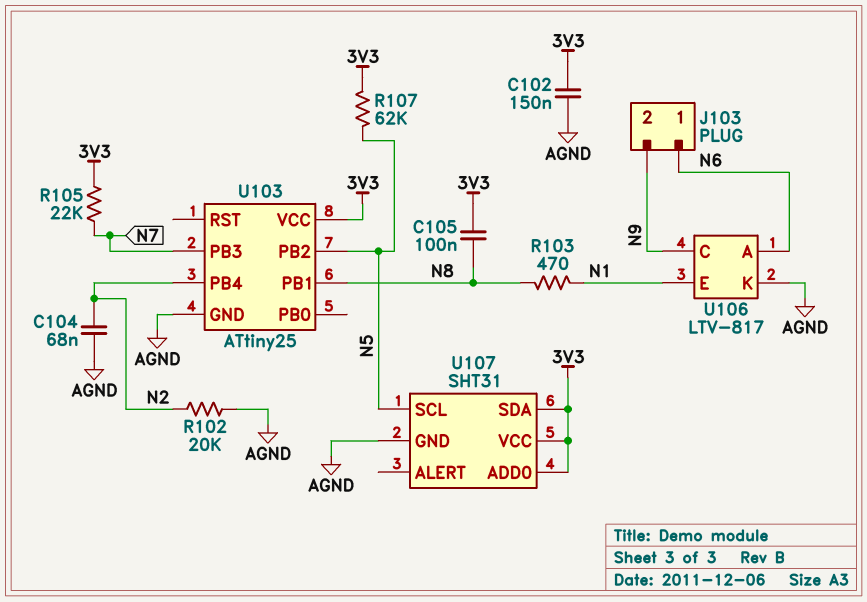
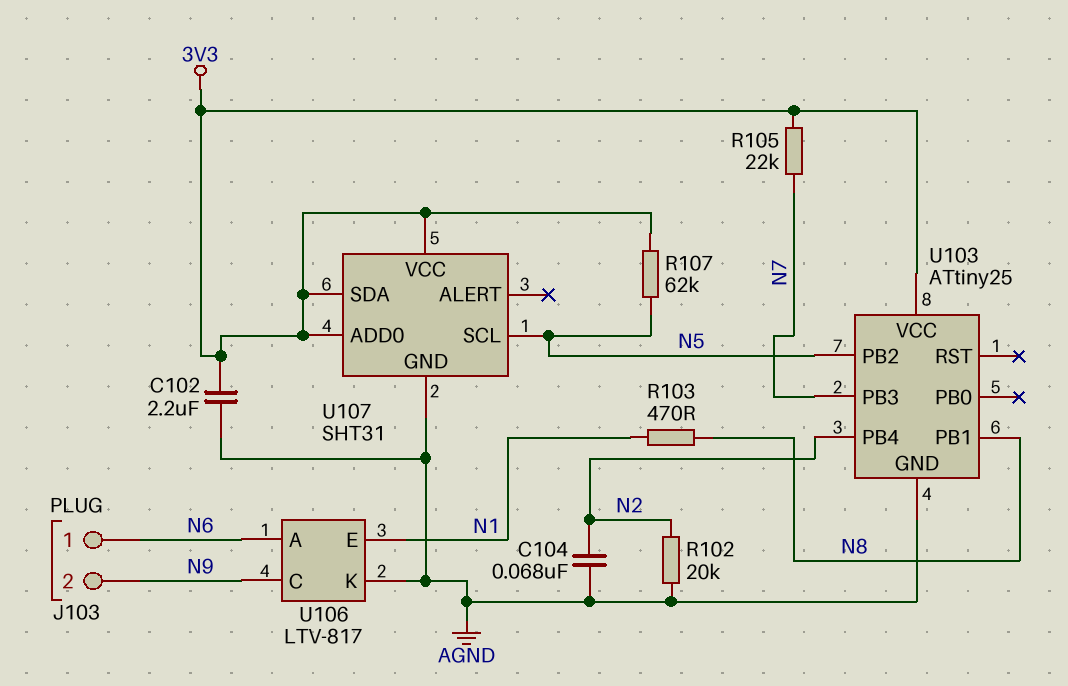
C102: 150nF (3V3, AGND) -> 2.2uF (3V3, AGND)
C105: 100nF (3V3, N8) -> none

